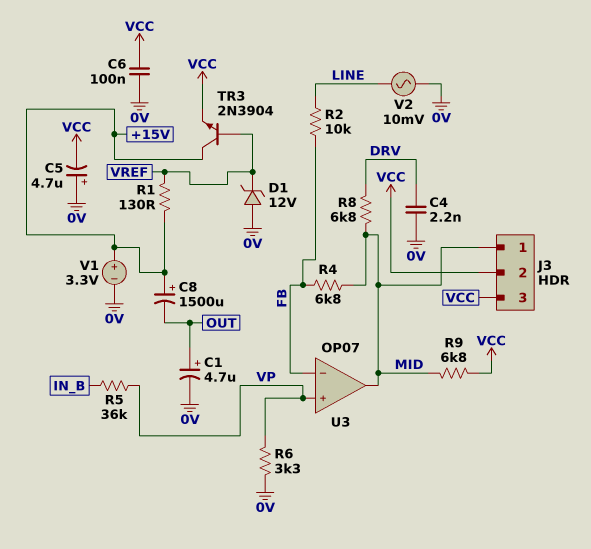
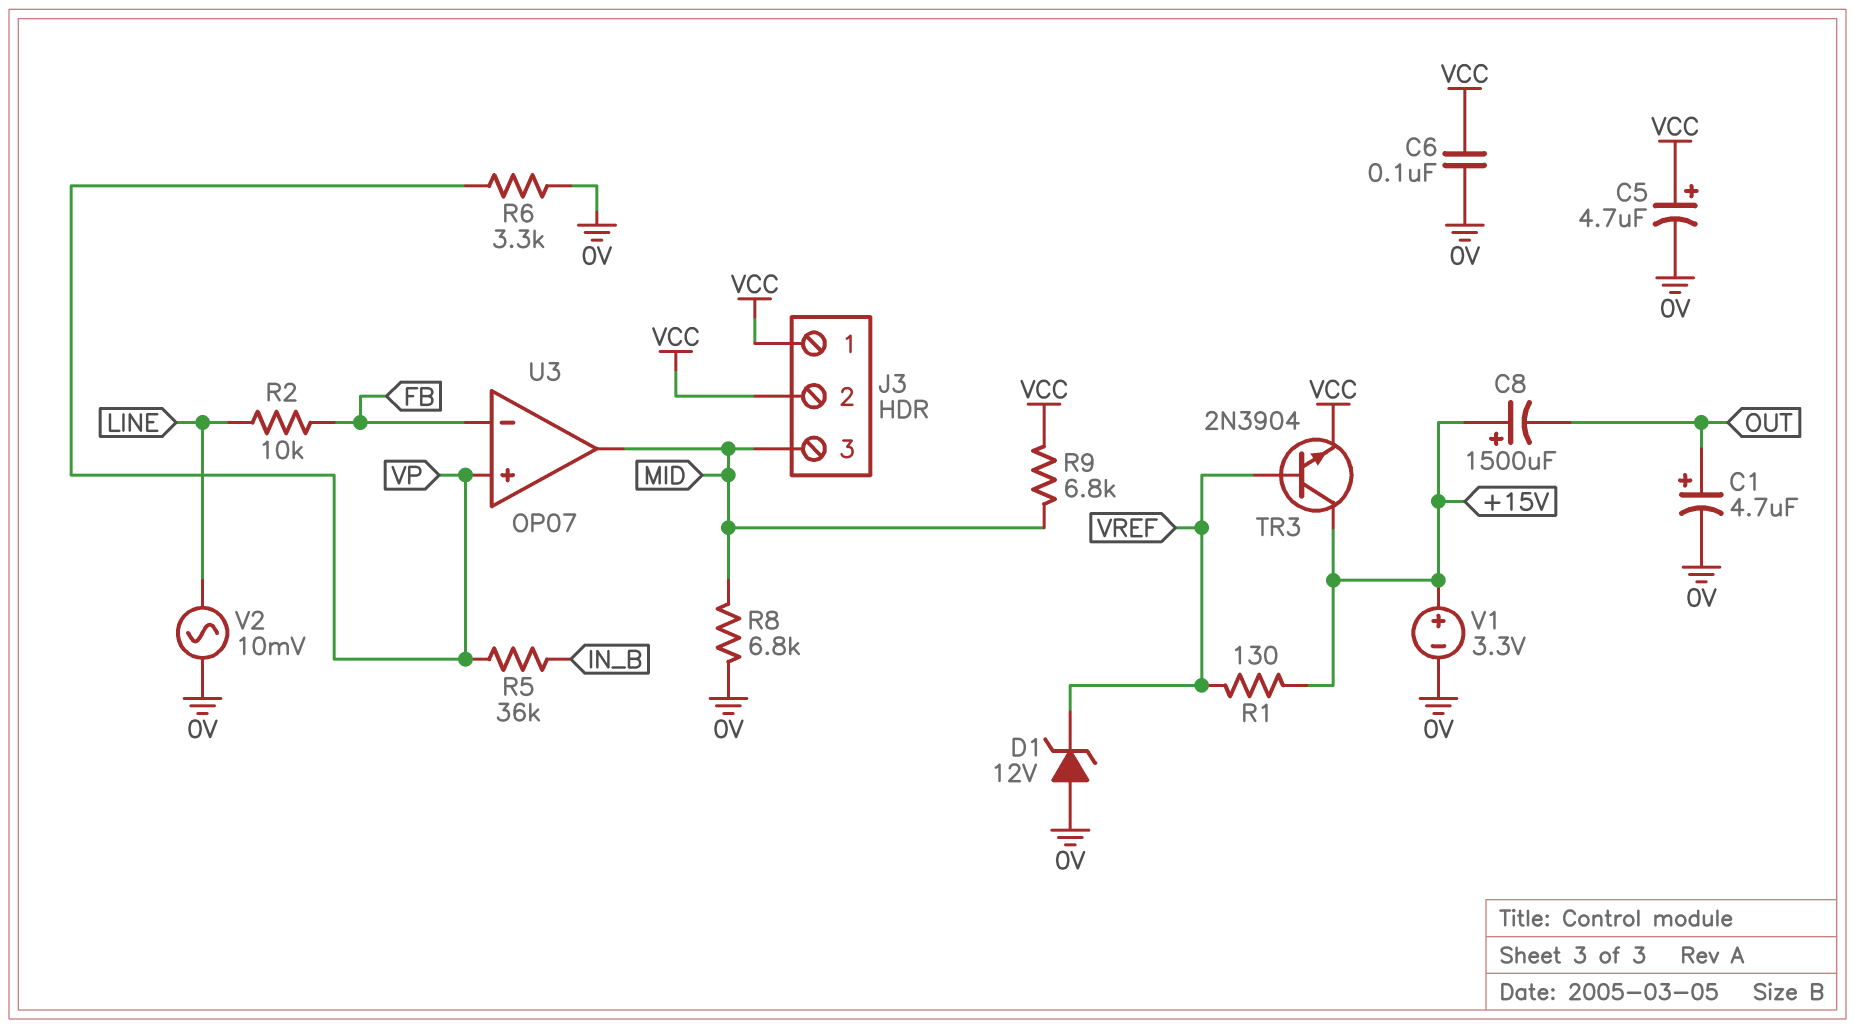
C4: 2.2nF (0V, DRV) -> none
C5: 4.7uF (plus 0V, minus VCC) -> 4.7uF (plus VCC, minus 0V)
J3 pin 1: MID -> VCC
J3 pin 3: VCC -> MID
R4: 6.8k (FB, MID) -> none
R8: 6.8k (DRV, MID) -> 6.8k (0V, MID)

